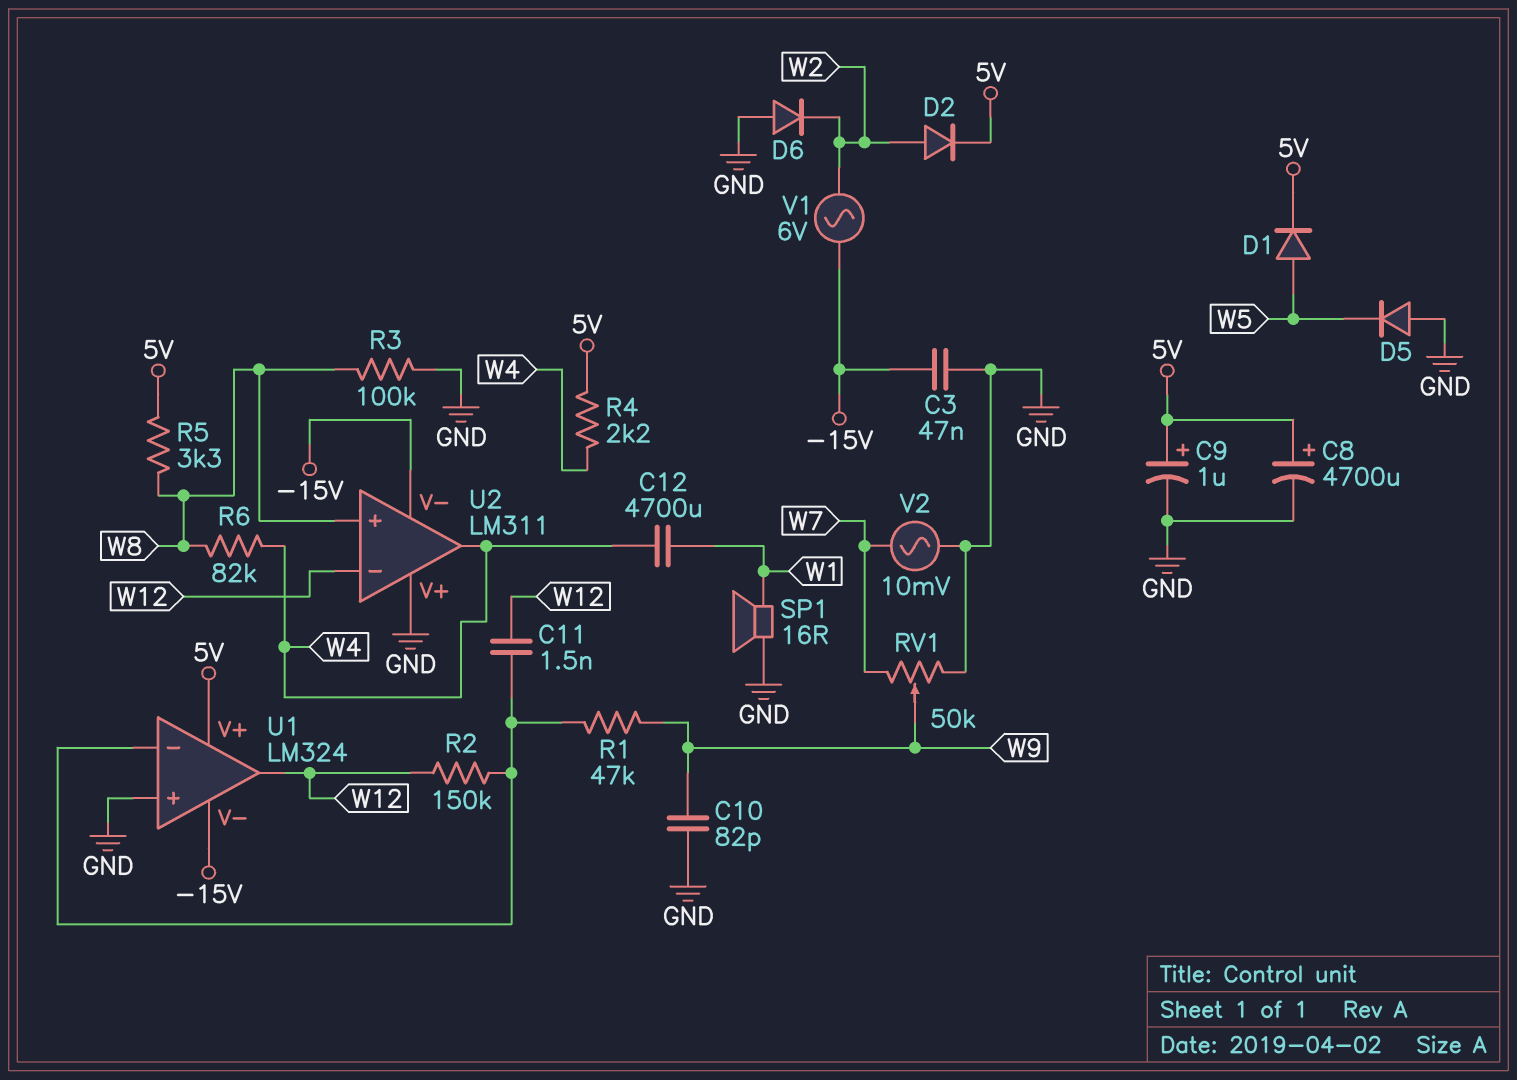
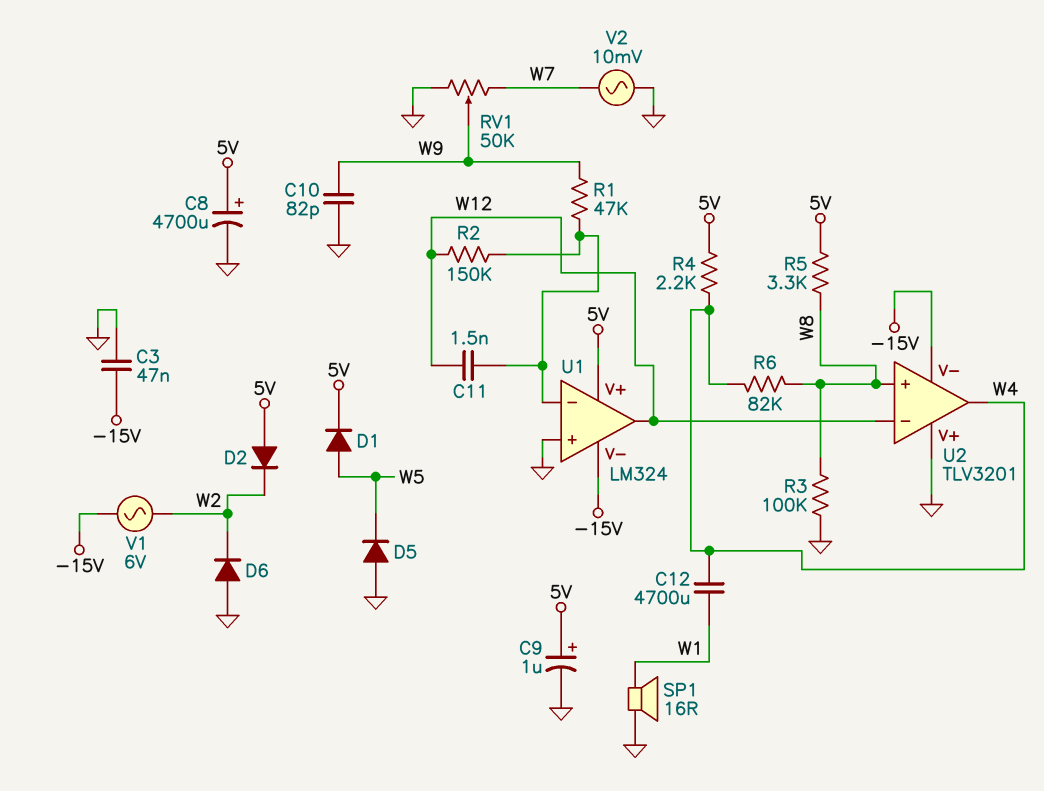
D2: diode (A W2, K 5V) -> diode (A 5V, K W2)
U2: LM311 -> TLV3201

